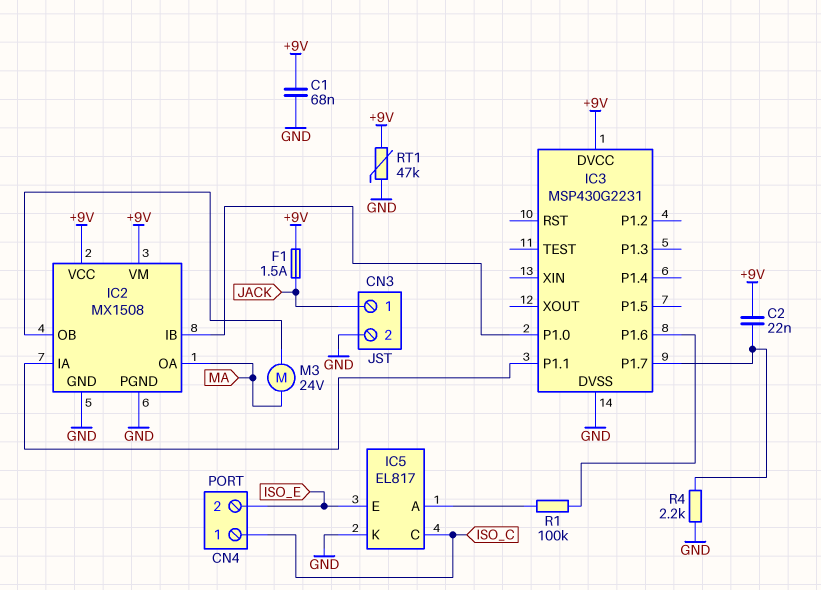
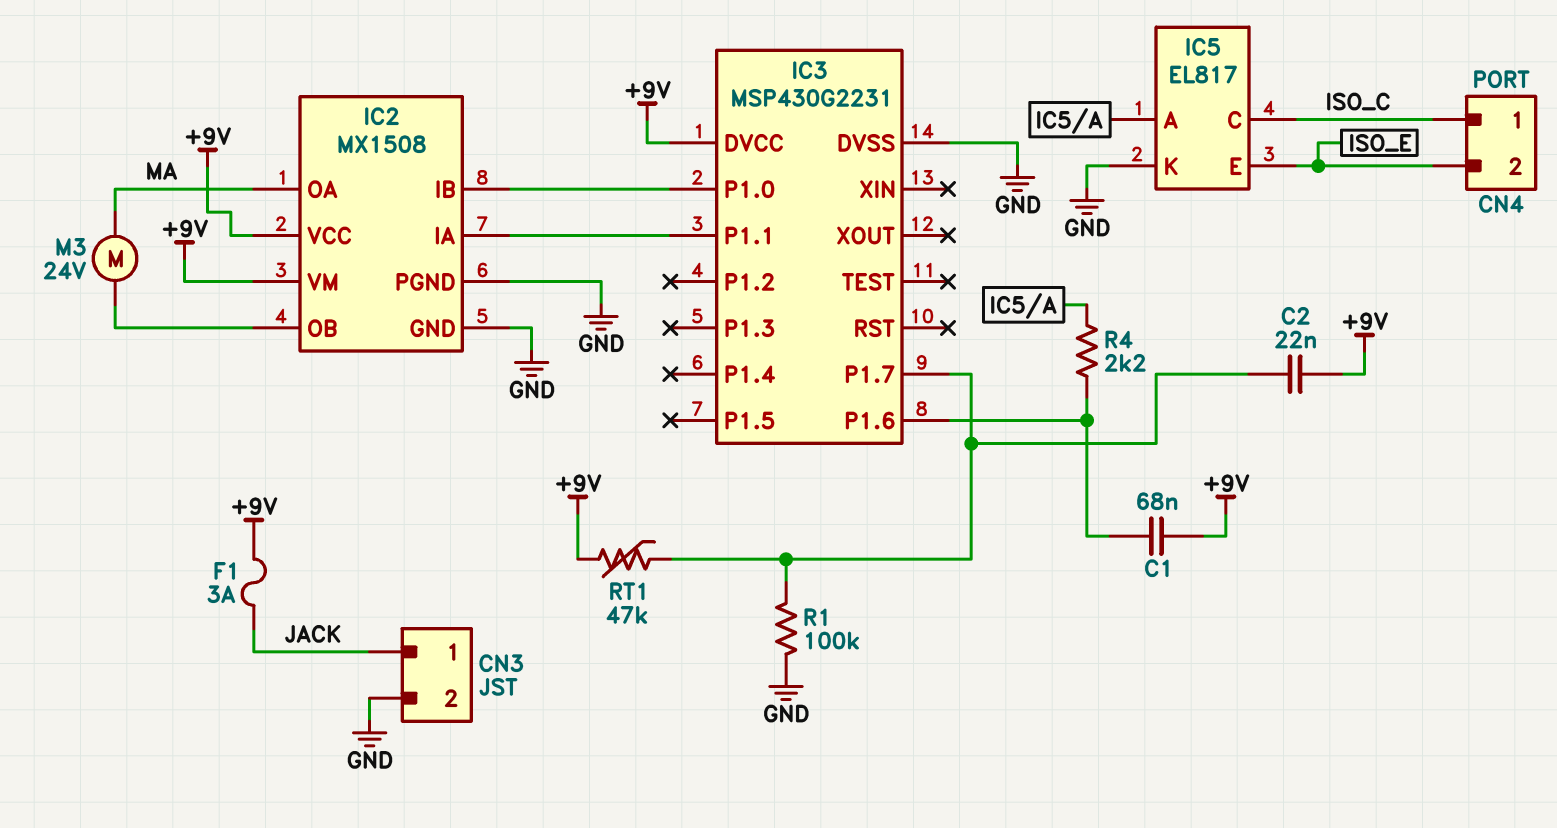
C1: 68nF (+9V, GND) -> 68nF (+9V, IC3/P1.6)
F1: 1.5A (+9V, JACK) -> 3A (+9V, JACK)
R1: 100k (IC3/P1.6, IC5/A) -> 100k (GND, IC3/P1.7)
R4: 2.2k (GND, IC3/P1.7) -> 2.2k (IC3/P1.6, IC5/A)
RT1: 47k (+9V, GND) -> 47k (+9V, IC3/P1.7)

